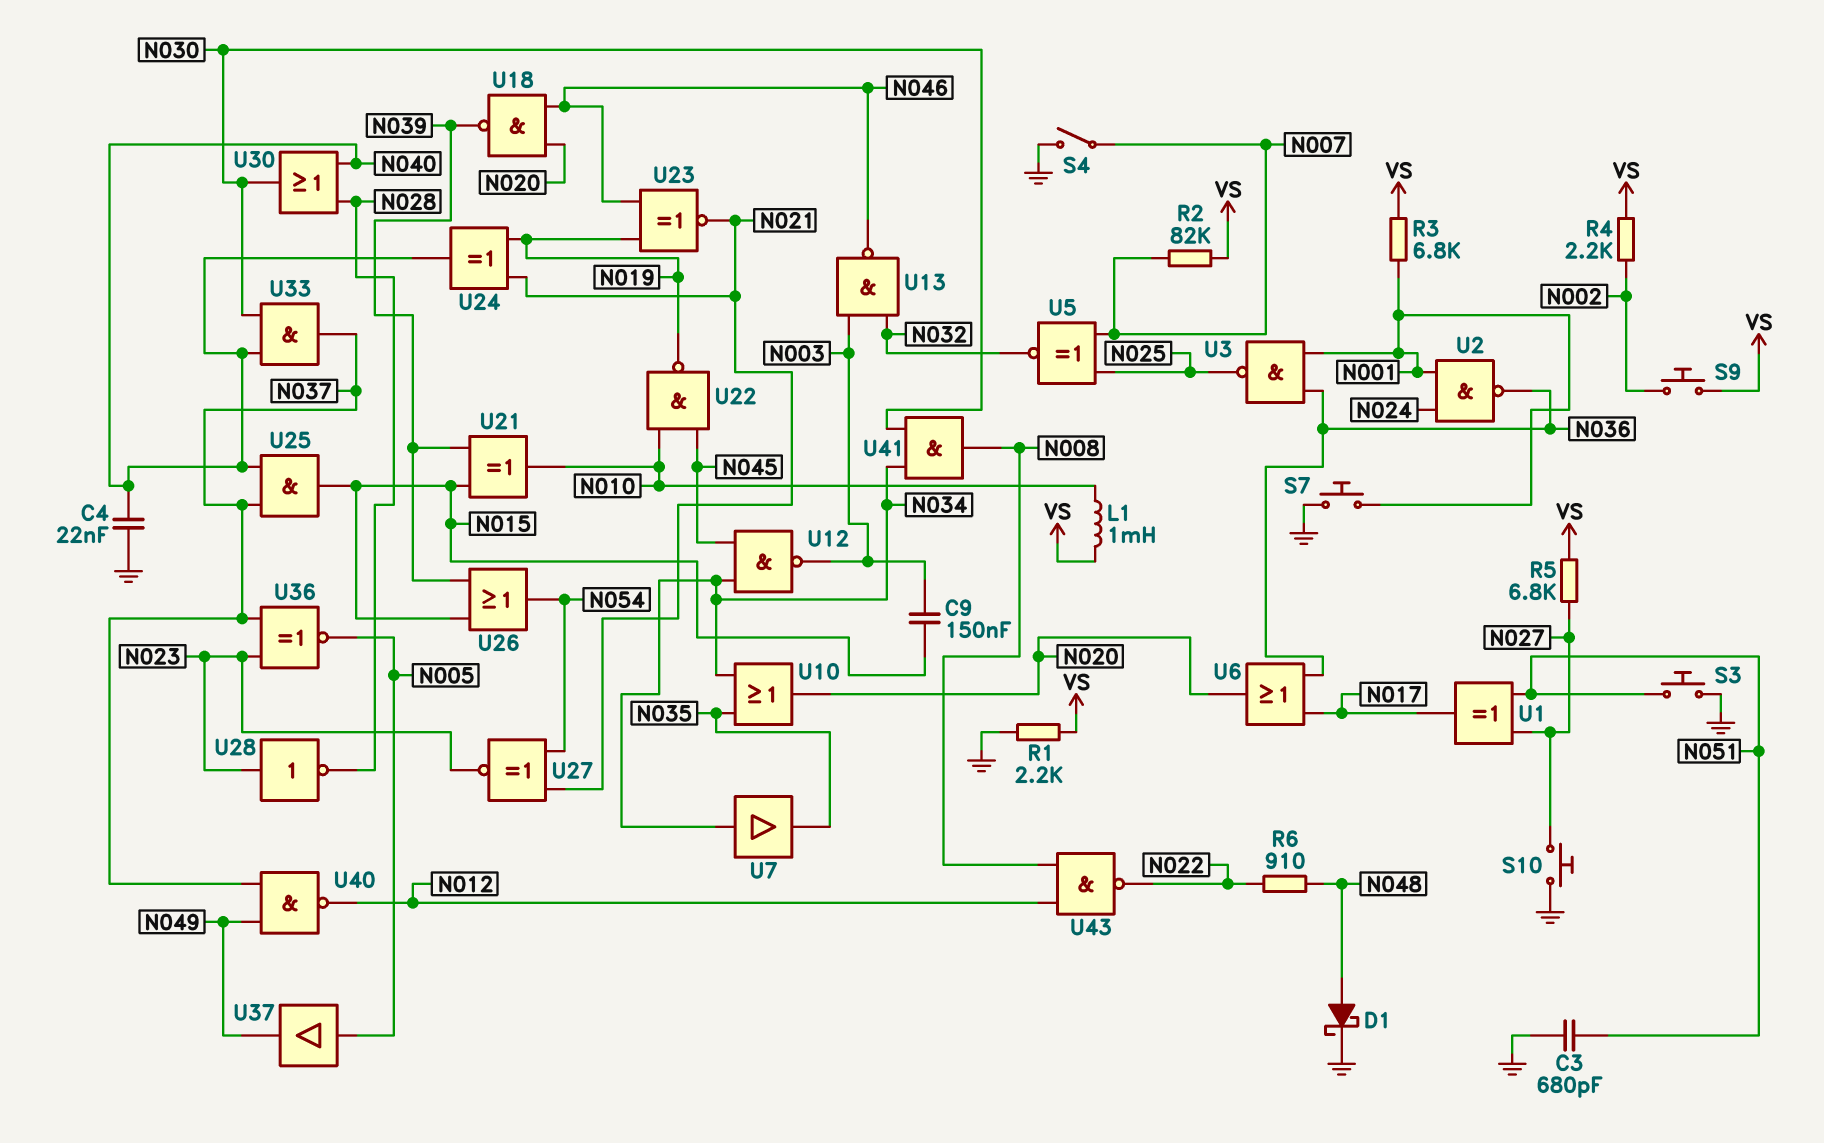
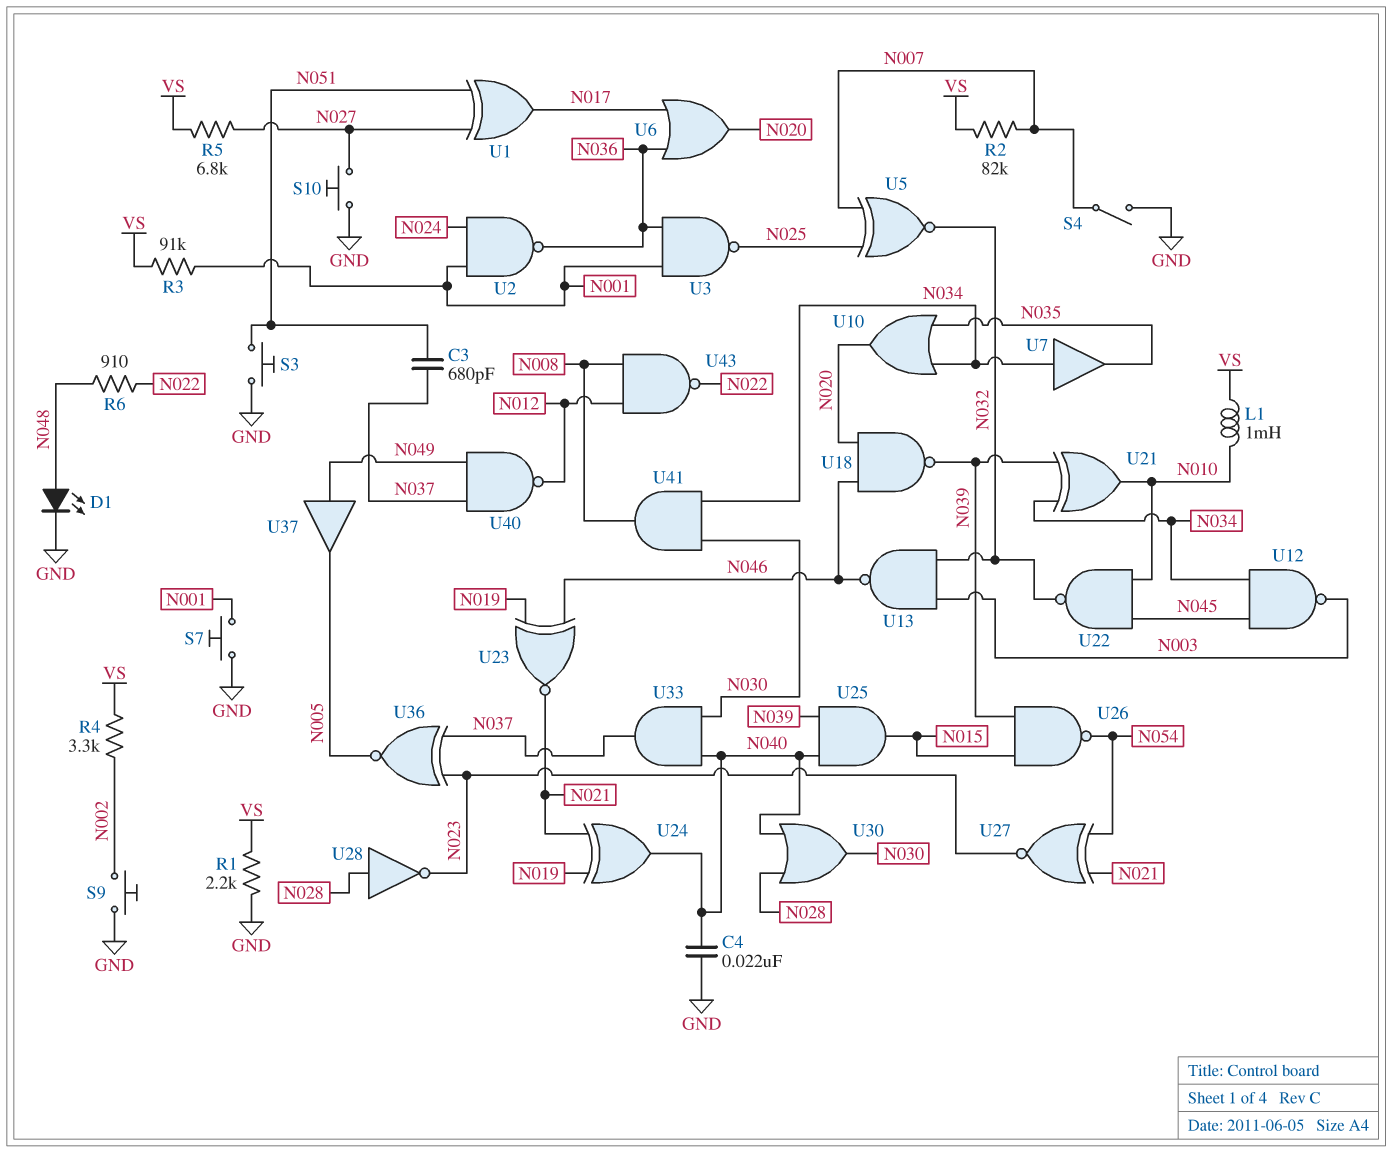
C3: 680pF (GND, N051) -> 680pF (N037, N051)
C9: 150nF (N003, N015) -> none
D1: schottky (A N048, K GND) -> LED (A N048, K GND)
R3: 6.8k (N001, VS) -> 91k (N001, VS)
R4: 2.2k (N002, VS) -> 3.3k (N002, VS)
S9: button (N002, VS) -> button (GND, N002)
U21: XOR (in N015, in N039, out N010) -> XOR (in N034, in N039, out N010)
U22: NAND (in N010, in N045, out N019) -> NAND (in N010, in N045, out N032)
U25: AND (in N037, in N040, out N015) -> AND (in N039, in N040, out N015)
U26: OR (in N015, in N039, out N054) -> NAND (in N015, in N039, out N054)
U28: NOT (in N023, out N028) -> NOT (in N028, out N023)
U37: buffer (in N005, out N049) -> buffer (in N049, out N005)

